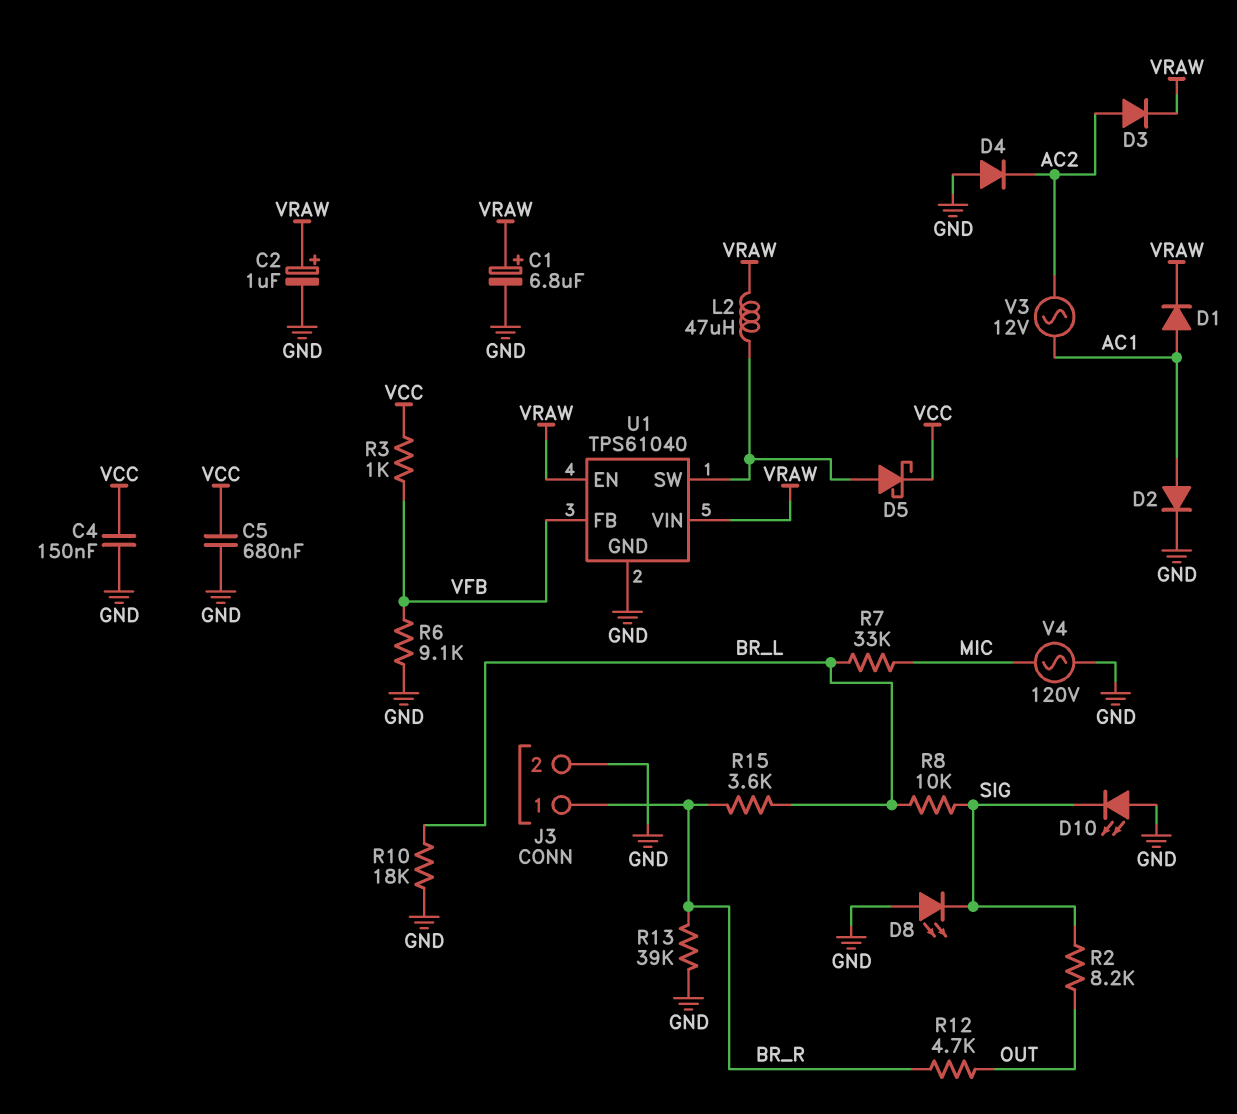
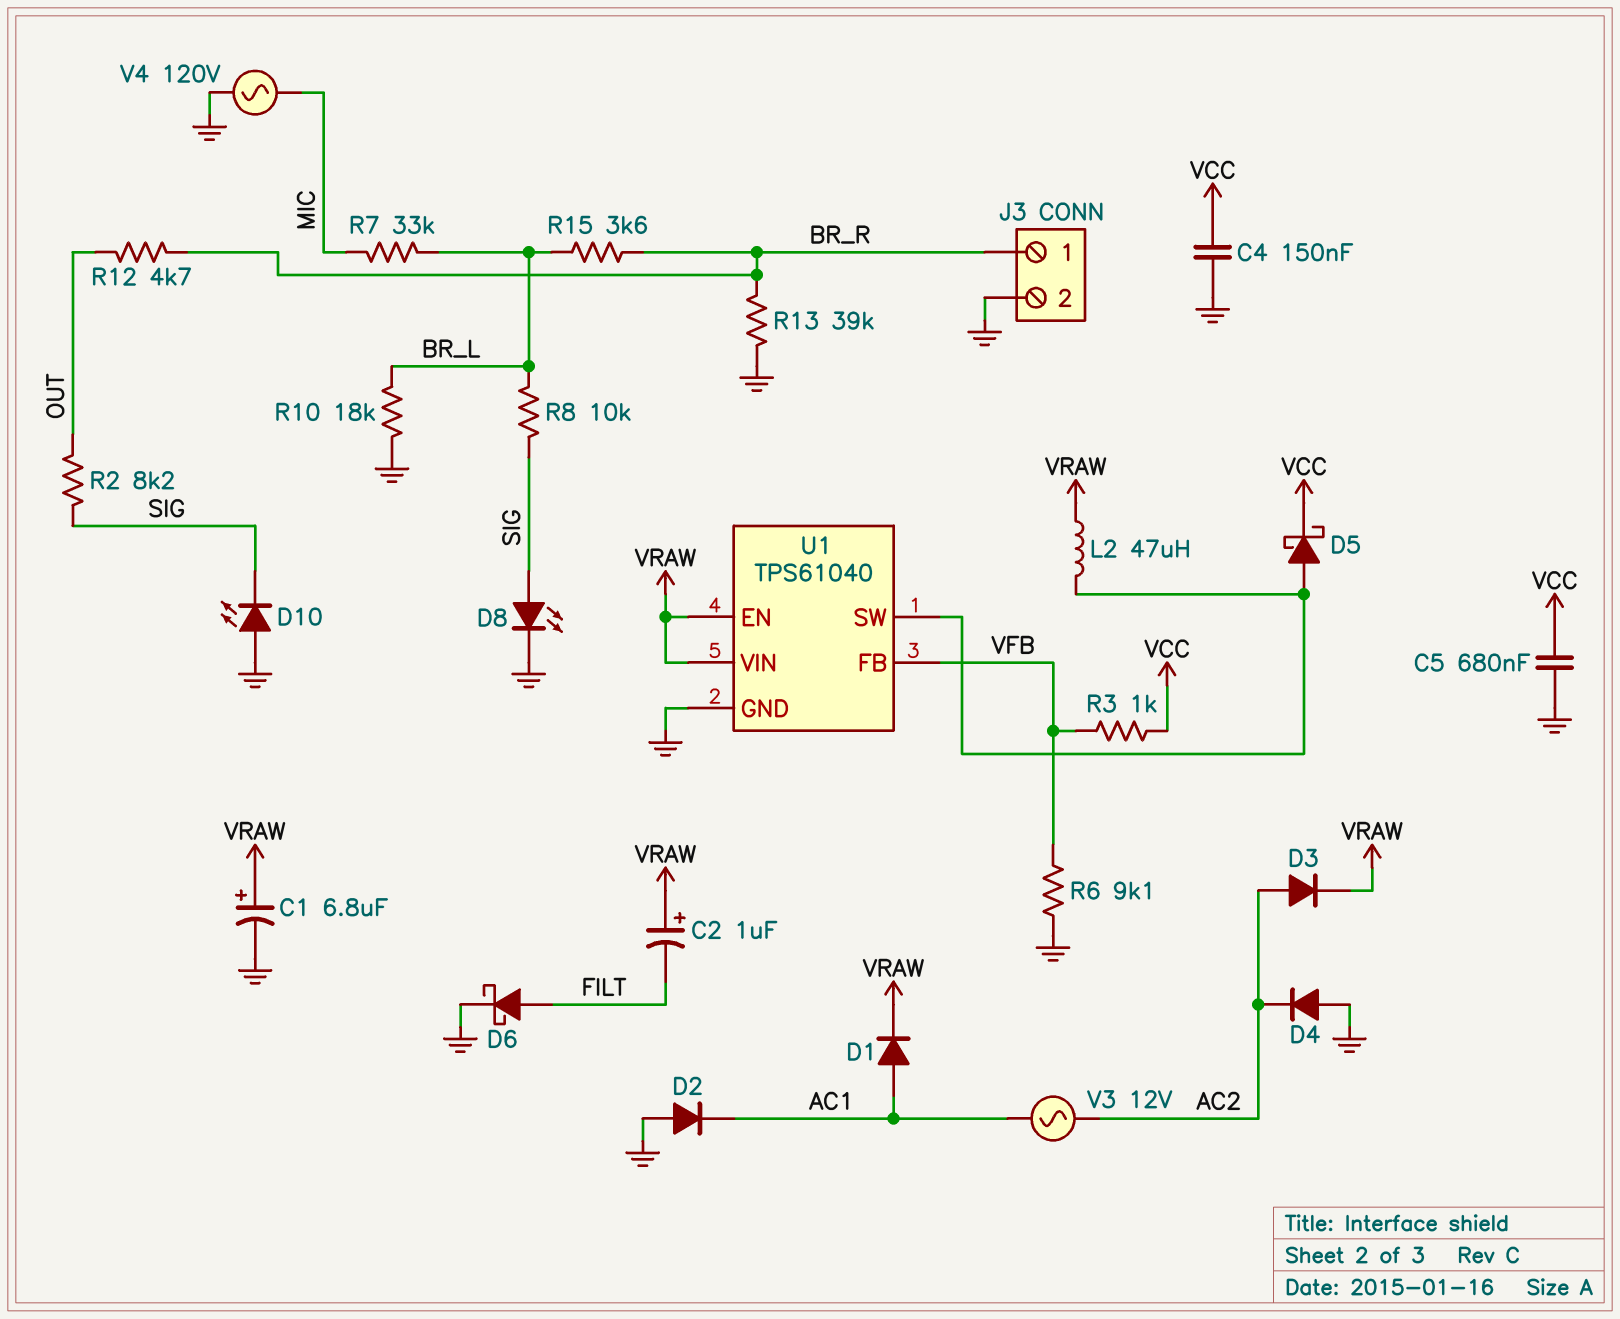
C2: 1uF (plus VRAW, minus GND) -> 1uF (plus VRAW, minus FILT)
D2: diode (A AC1, K GND) -> diode (A GND, K AC1)
D6: none -> schottky (A FILT, K GND)
D8: LED (A GND, K SIG) -> LED (A SIG, K GND)

